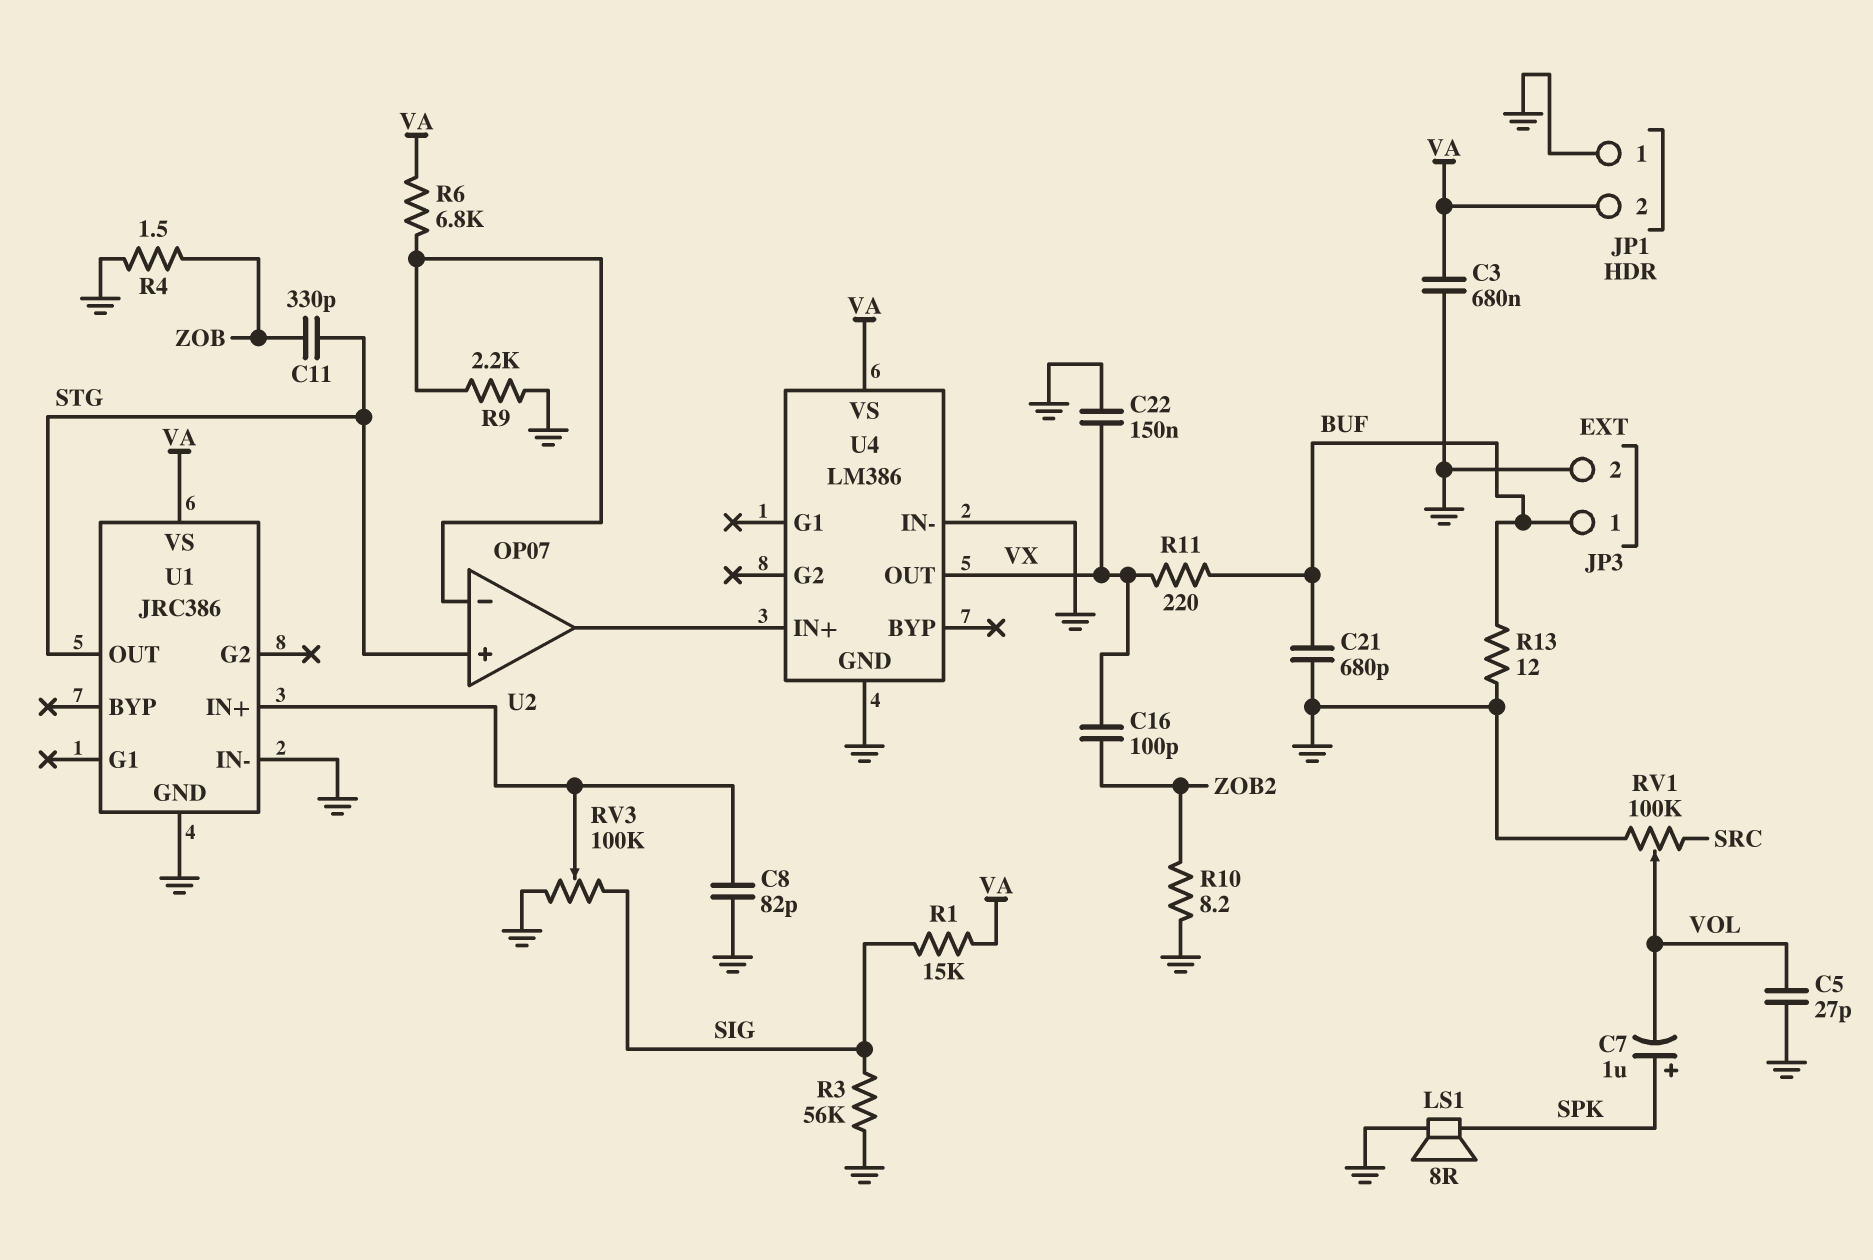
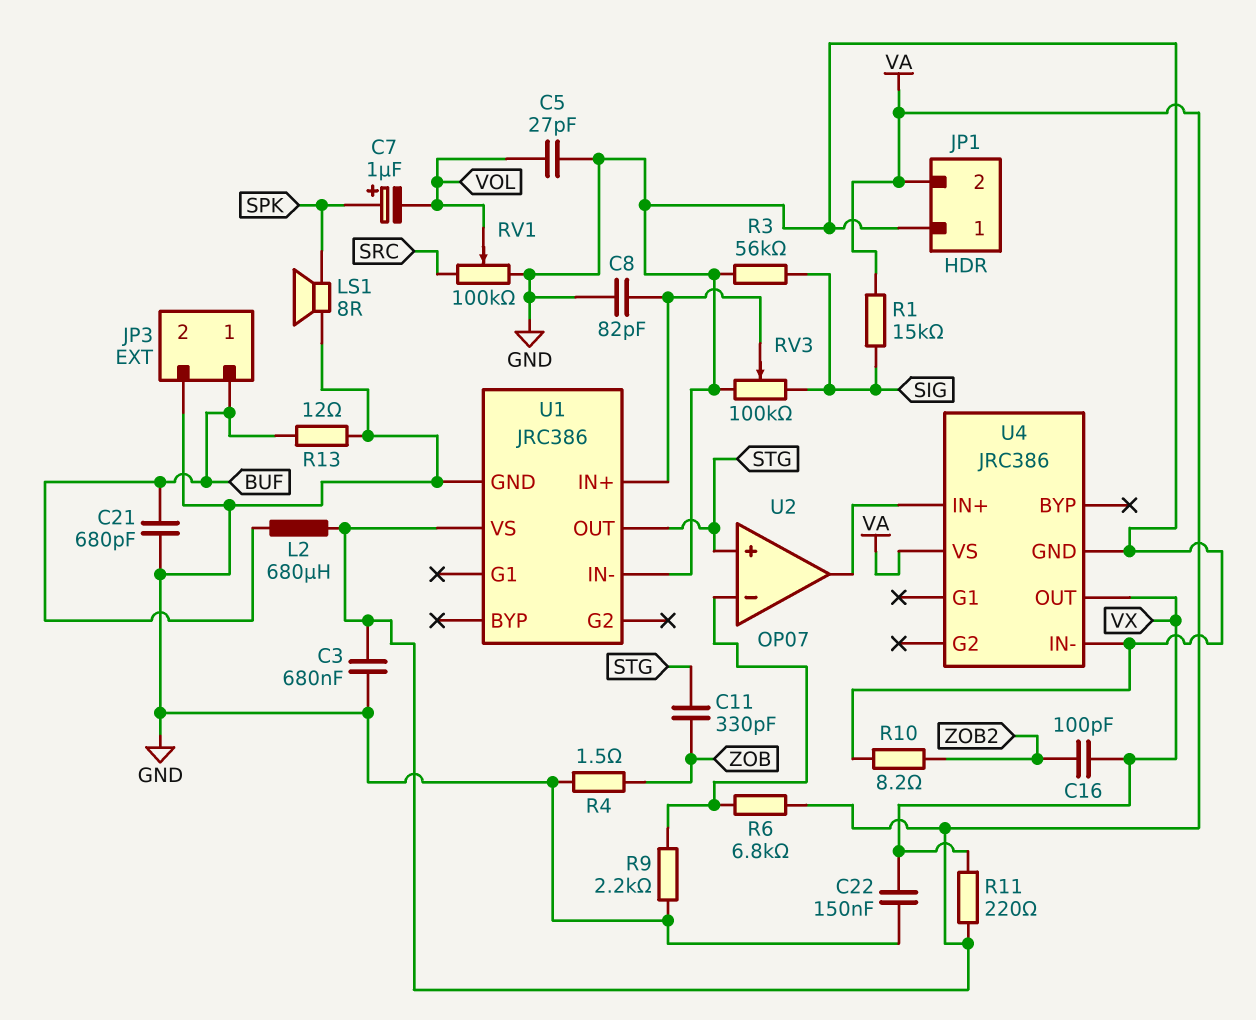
L2: none -> 680uH (BUF, VA)
R11: 220 (BUF, VX) -> 220 (VA, VX)
U4: LM386 -> JRC386

